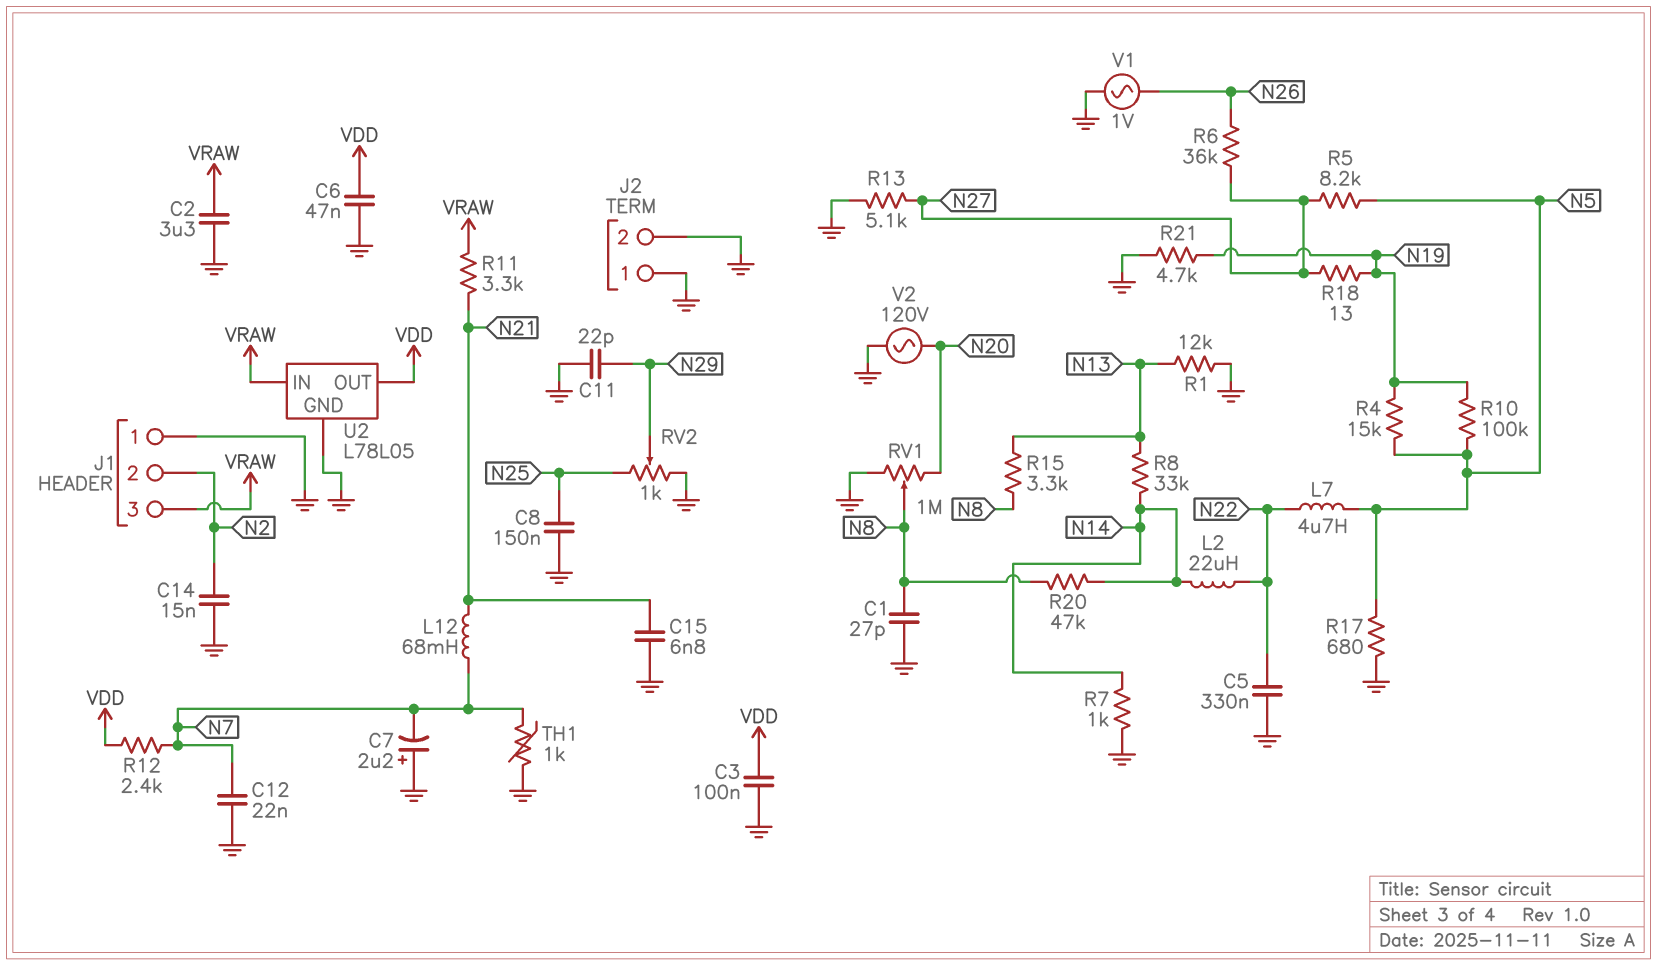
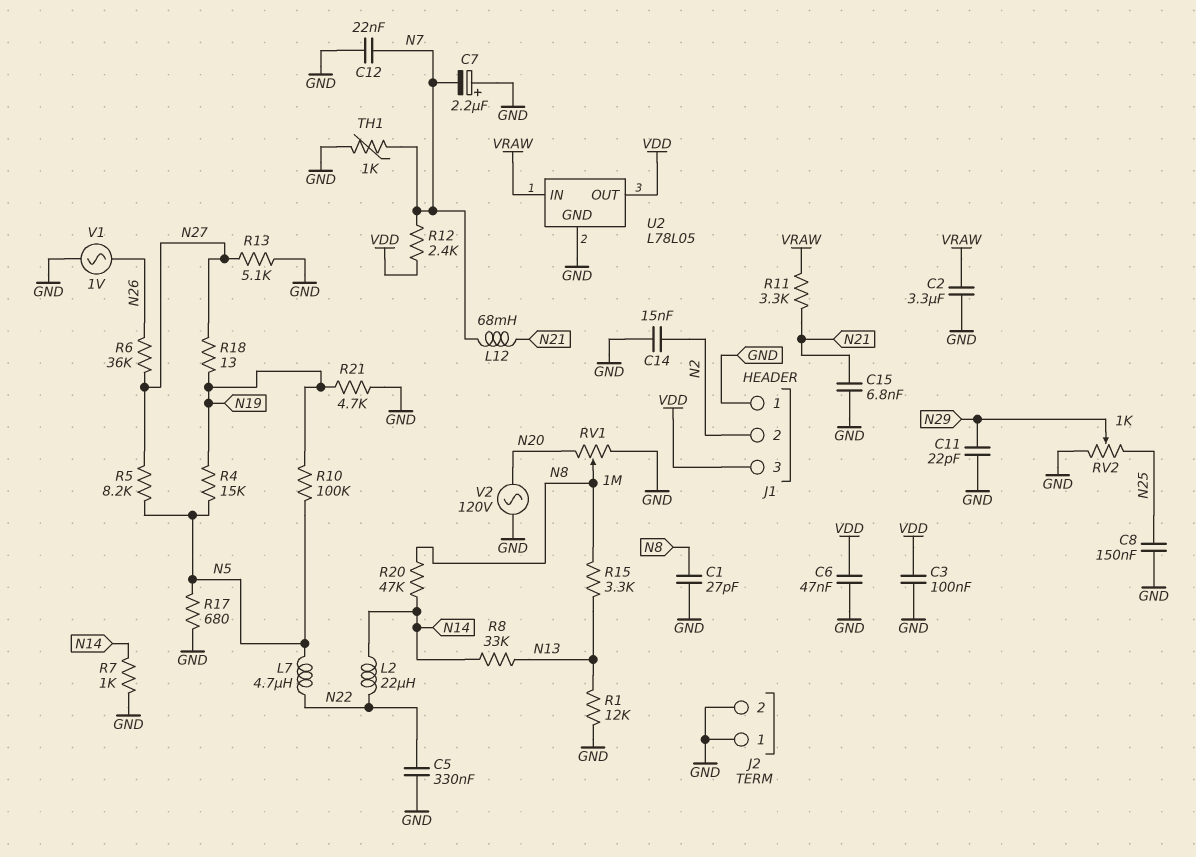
J1 pin 3: VRAW -> VDD

